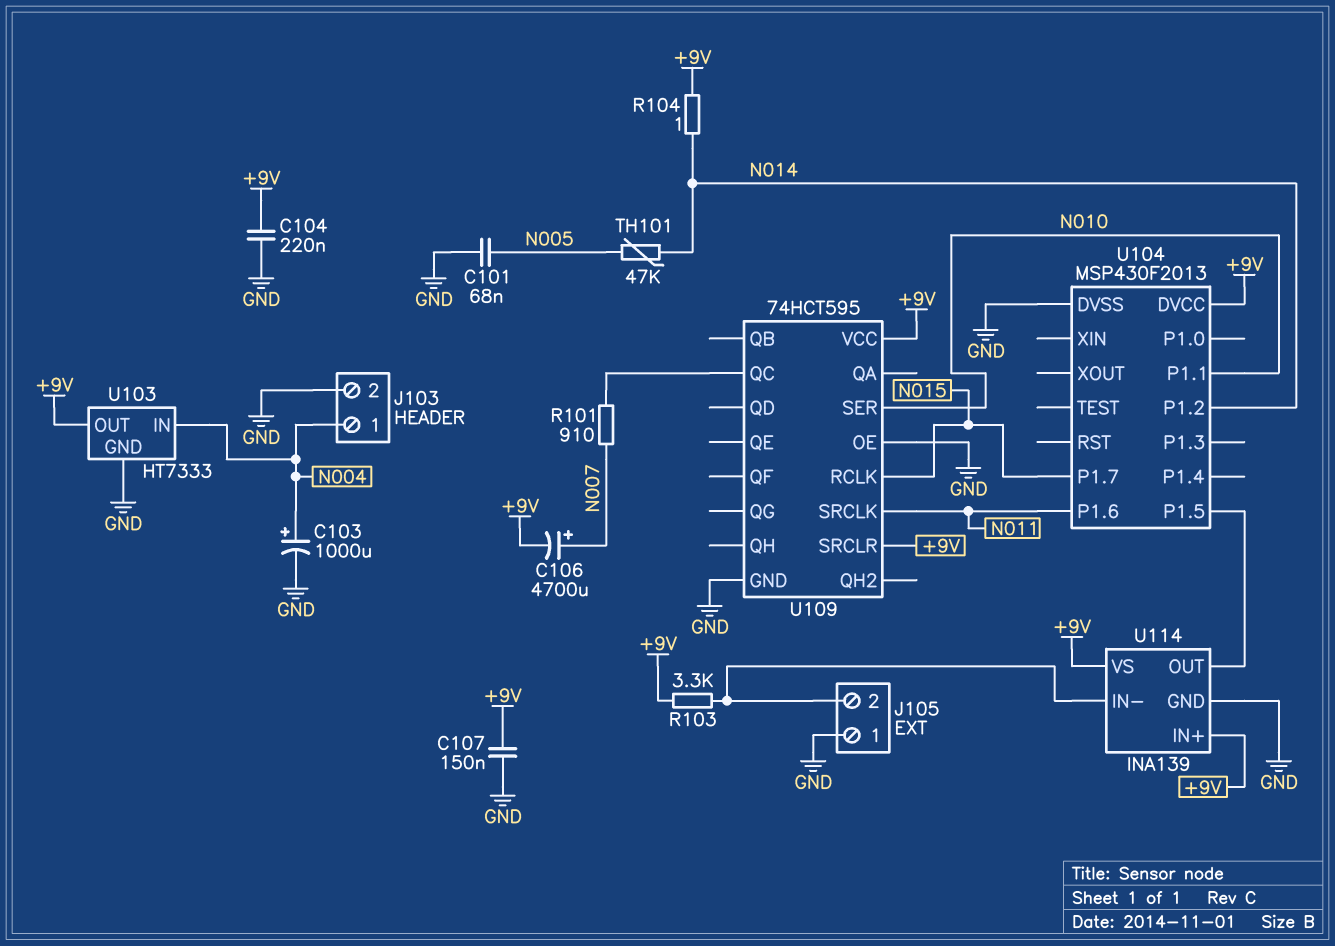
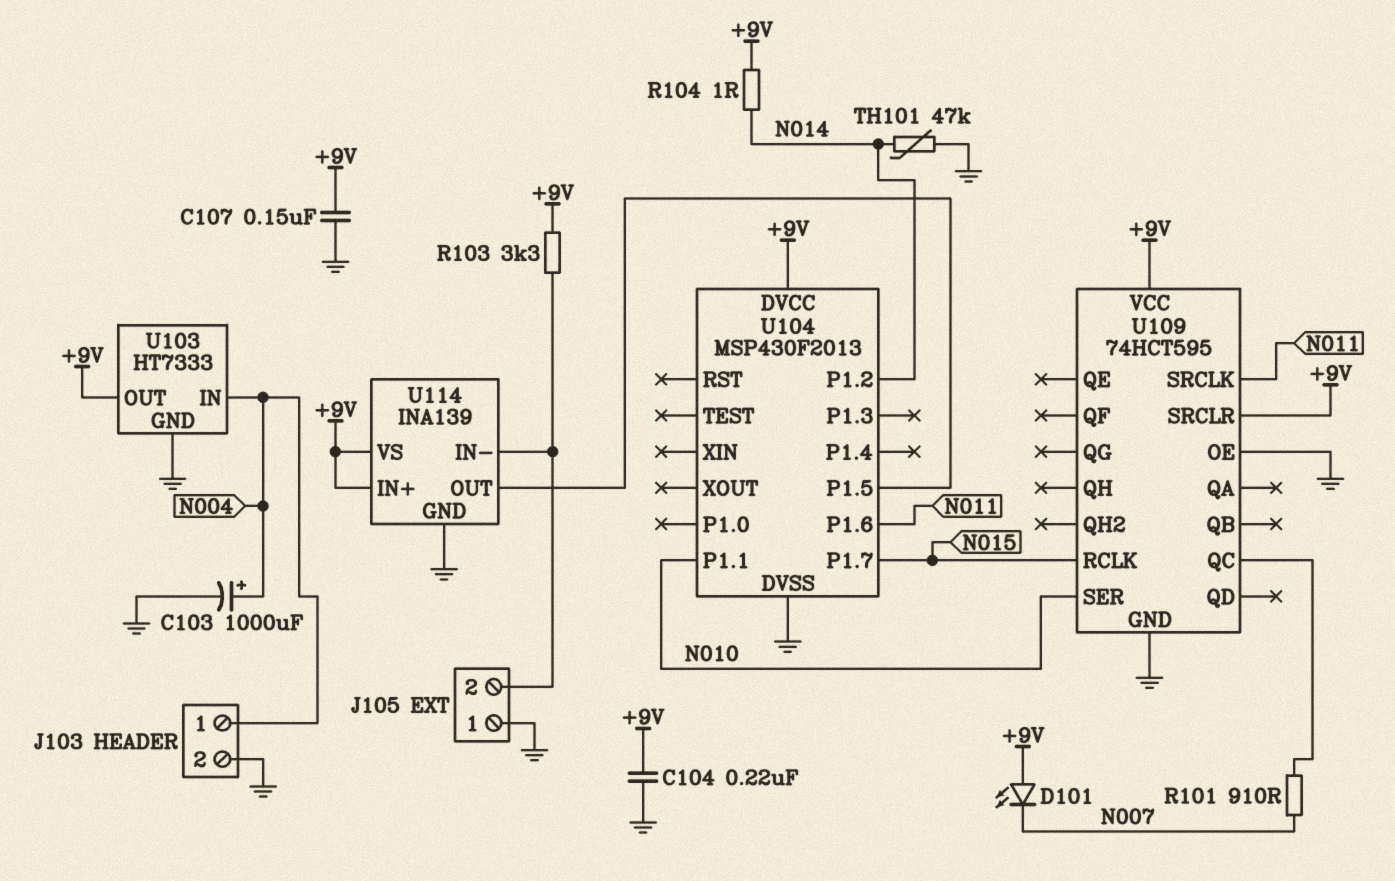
C101: 68nF (GND, N005) -> none
C106: 4700uF (plus N007, minus +9V) -> none
D101: none -> LED (A +9V, K N007)
TH101: 47k (N005, N014) -> 47k (GND, N014)

